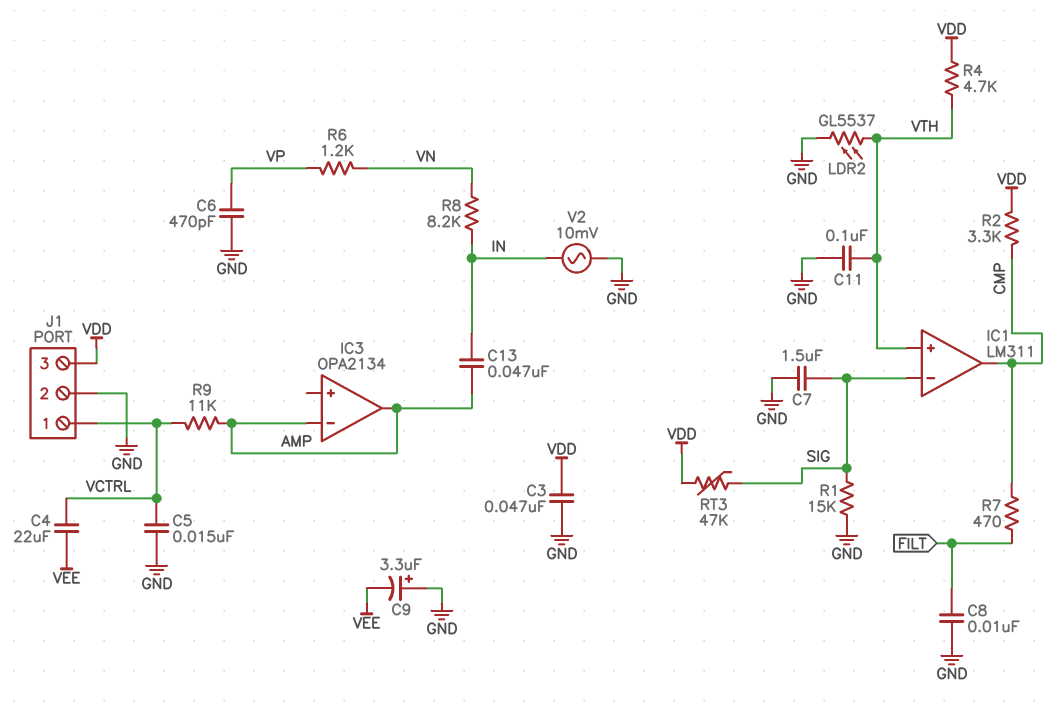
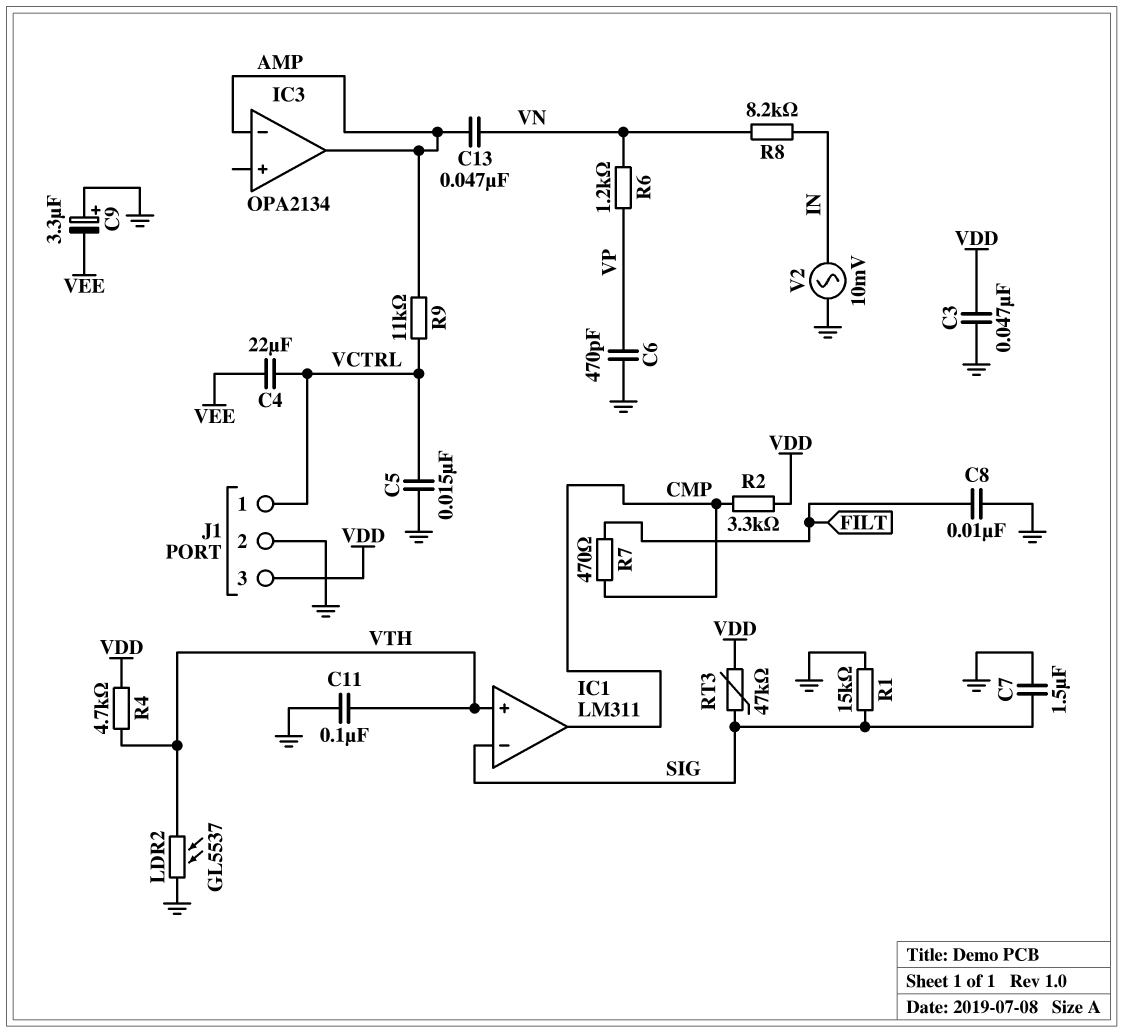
C13: 47nF (AMP, IN) -> 47nF (AMP, VN)

